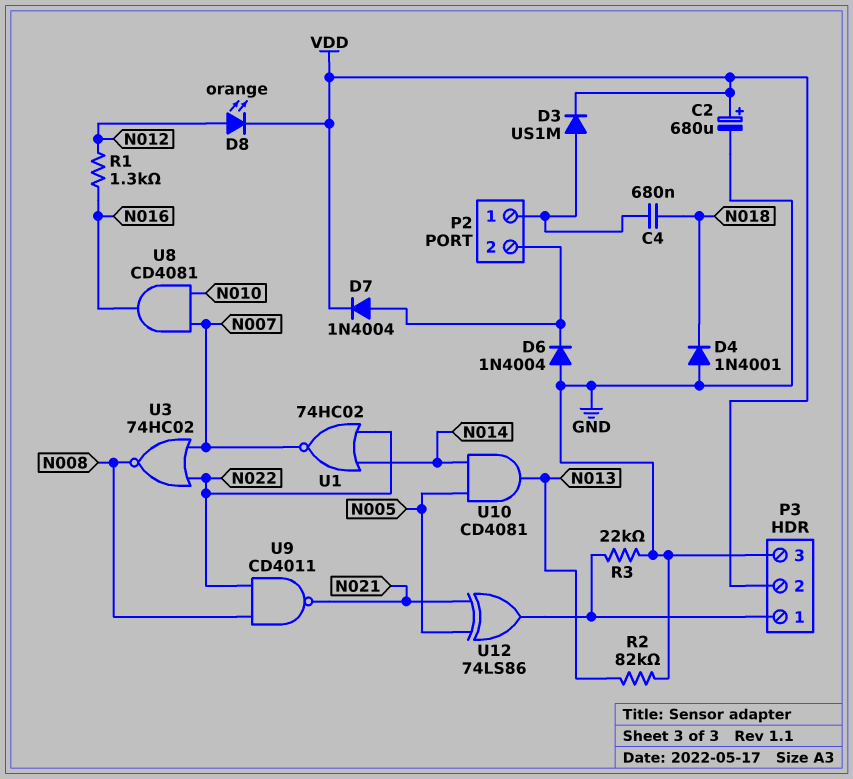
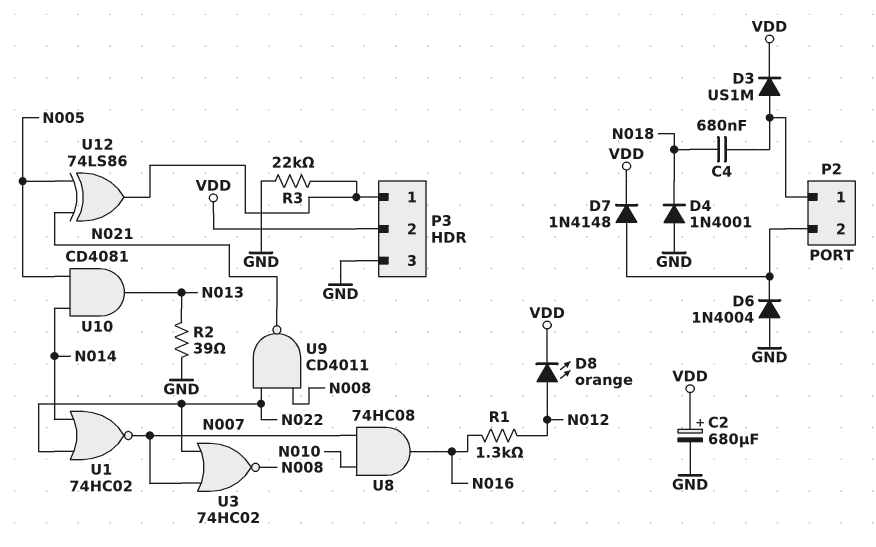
D7: diode 1N4004 (A P2/2, K VDD) -> diode 1N4148 (A P2/2, K VDD)
R2: 82k (GND, N013) -> 39 (GND, N013)
U8: AND CD4081 (in N007, in N010, out N016) -> AND 74HC08 (in N007, in N010, out N016)

